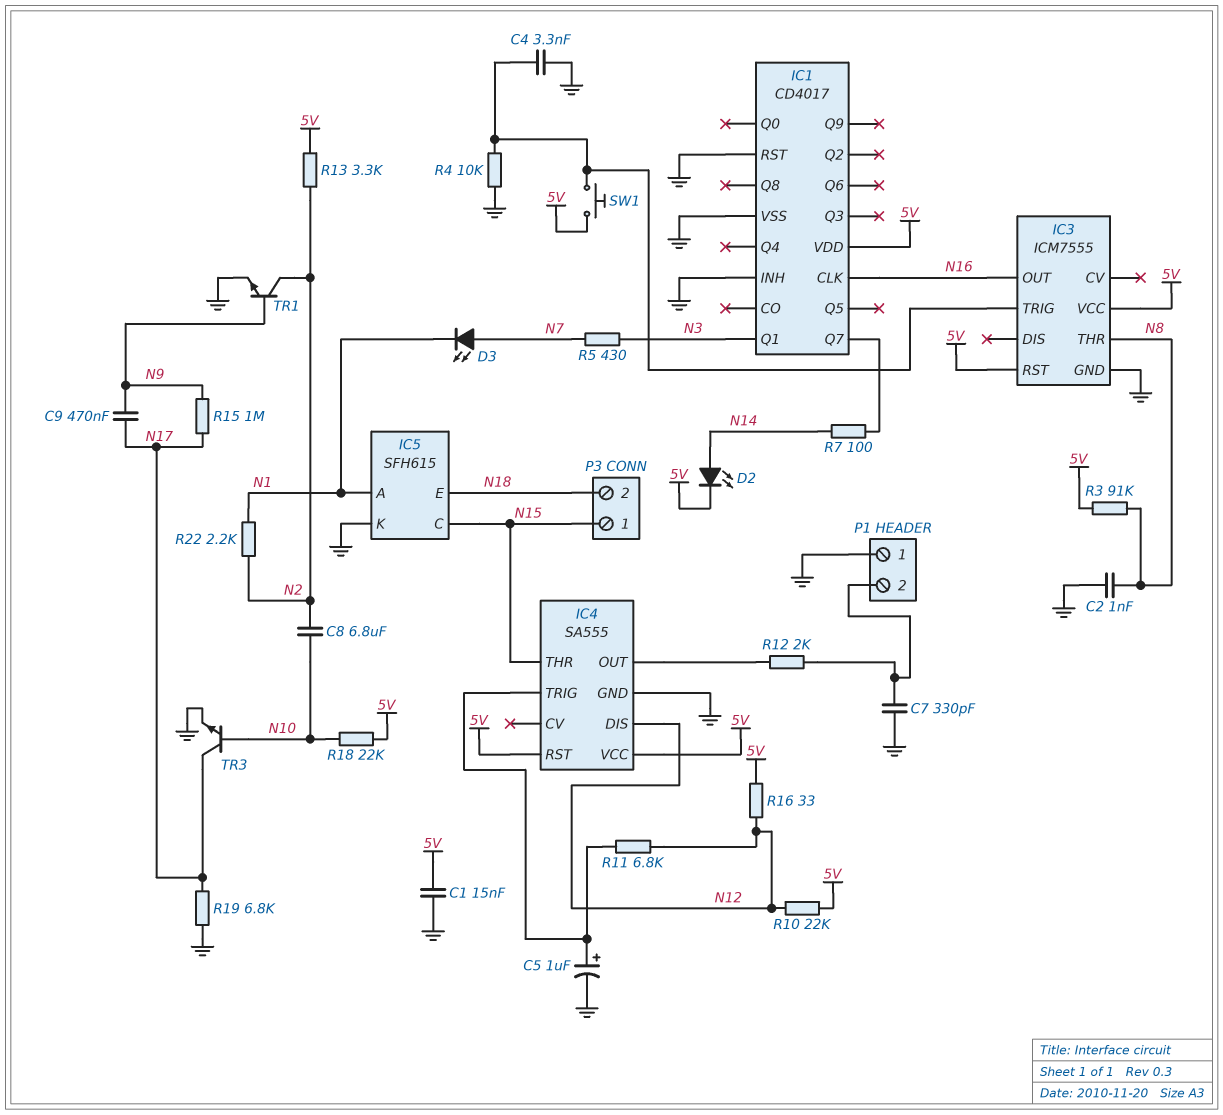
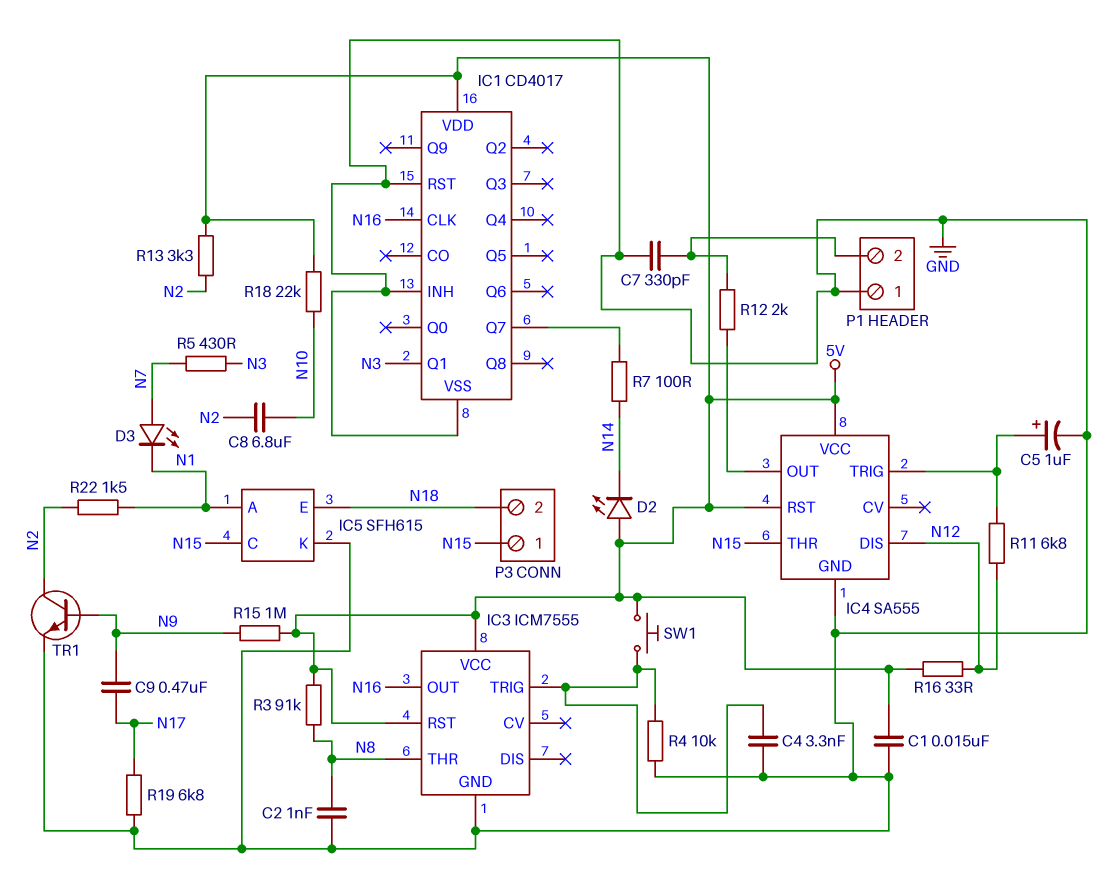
D2: LED (A N14, K 5V) -> LED (A 5V, K N14)
R10: 22k (5V, N12) -> none
R15: 1M (N9, N17) -> 1M (5V, N9)
R22: 2.2k (N1, N2) -> 1.5k (N1, N2)
TR3: NPN (B N10, C N17, E GND) -> none

